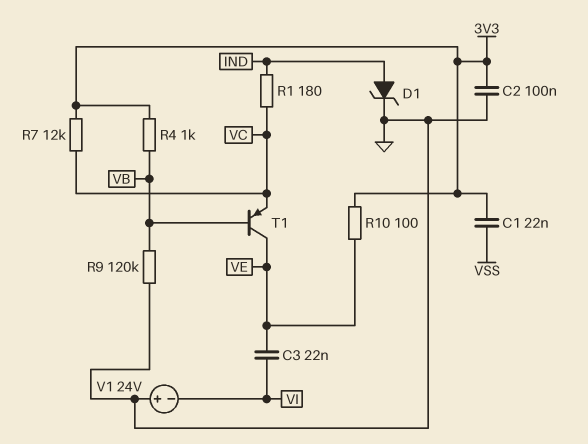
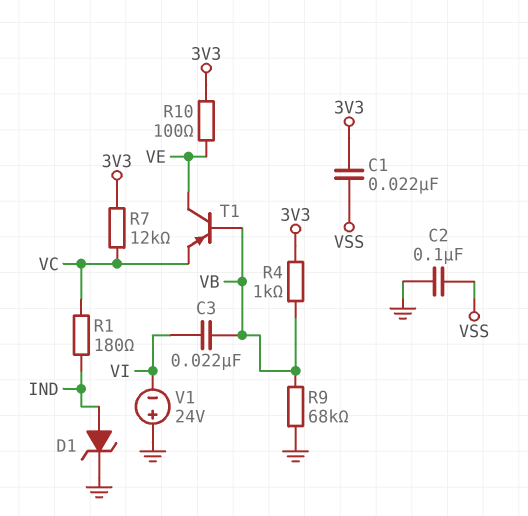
C2: 100nF (3V3, GND) -> 100nF (GND, VSS)
C3: 22nF (VE, VI) -> 22nF (VB, VI)
R9: 120k (GND, VB) -> 68k (GND, VB)

